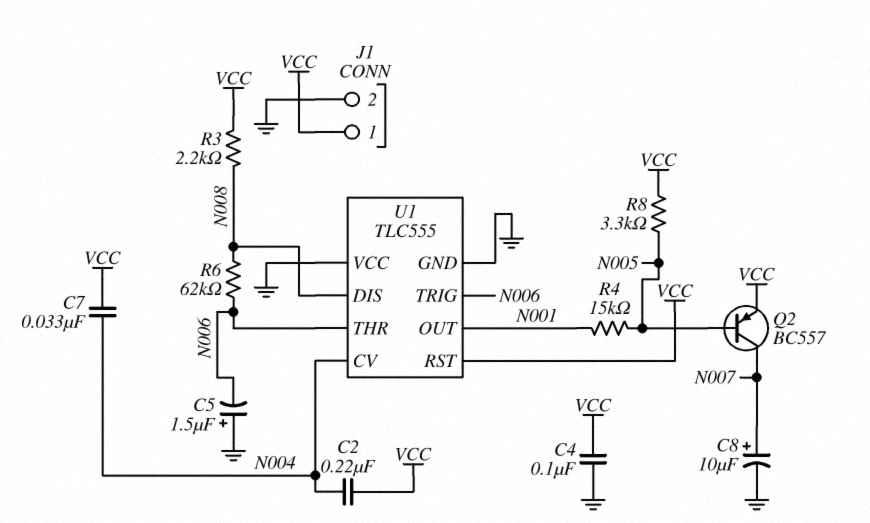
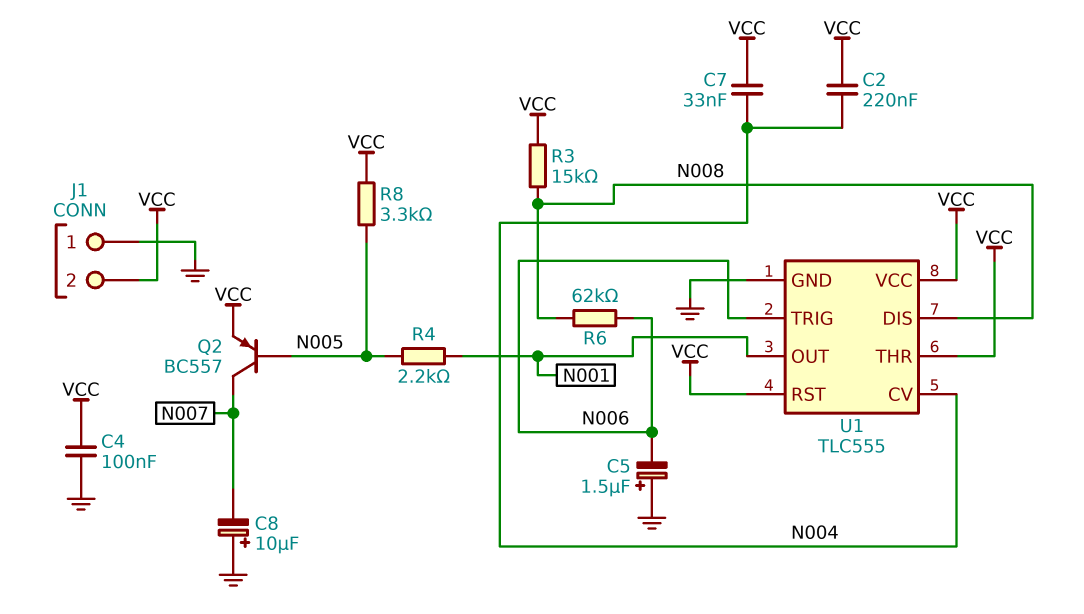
C8: 10uF (plus N007, minus GND) -> 10uF (plus GND, minus N007)
J1 pin 1: VCC -> GND
J1 pin 2: GND -> VCC
R3: 2.2k (N008, VCC) -> 15k (N008, VCC)
R4: 15k (N001, N005) -> 2.2k (N001, N005)
U1 pin THR: N006 -> VCC
U1 pin VCC: GND -> VCC

